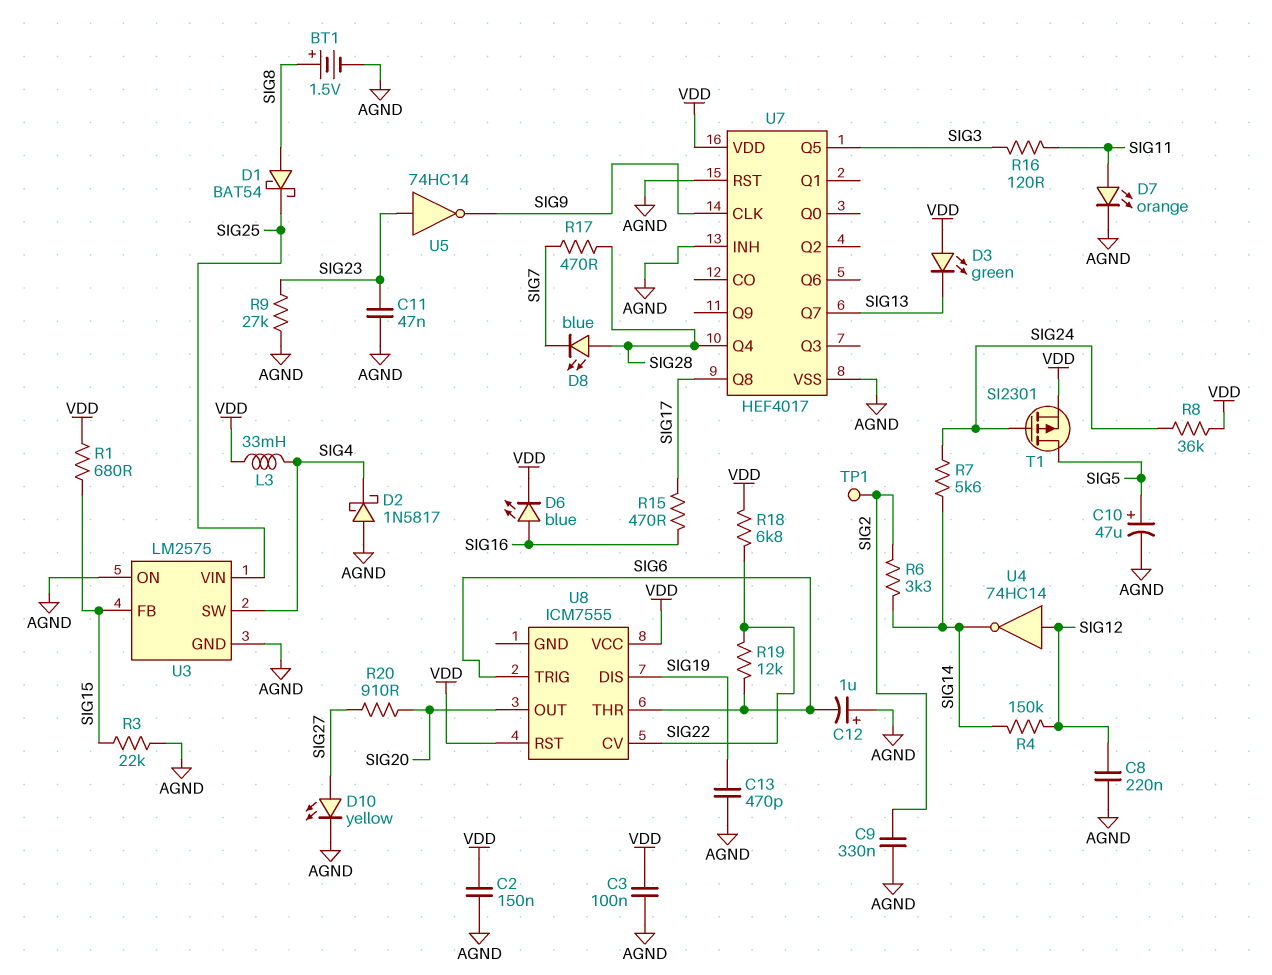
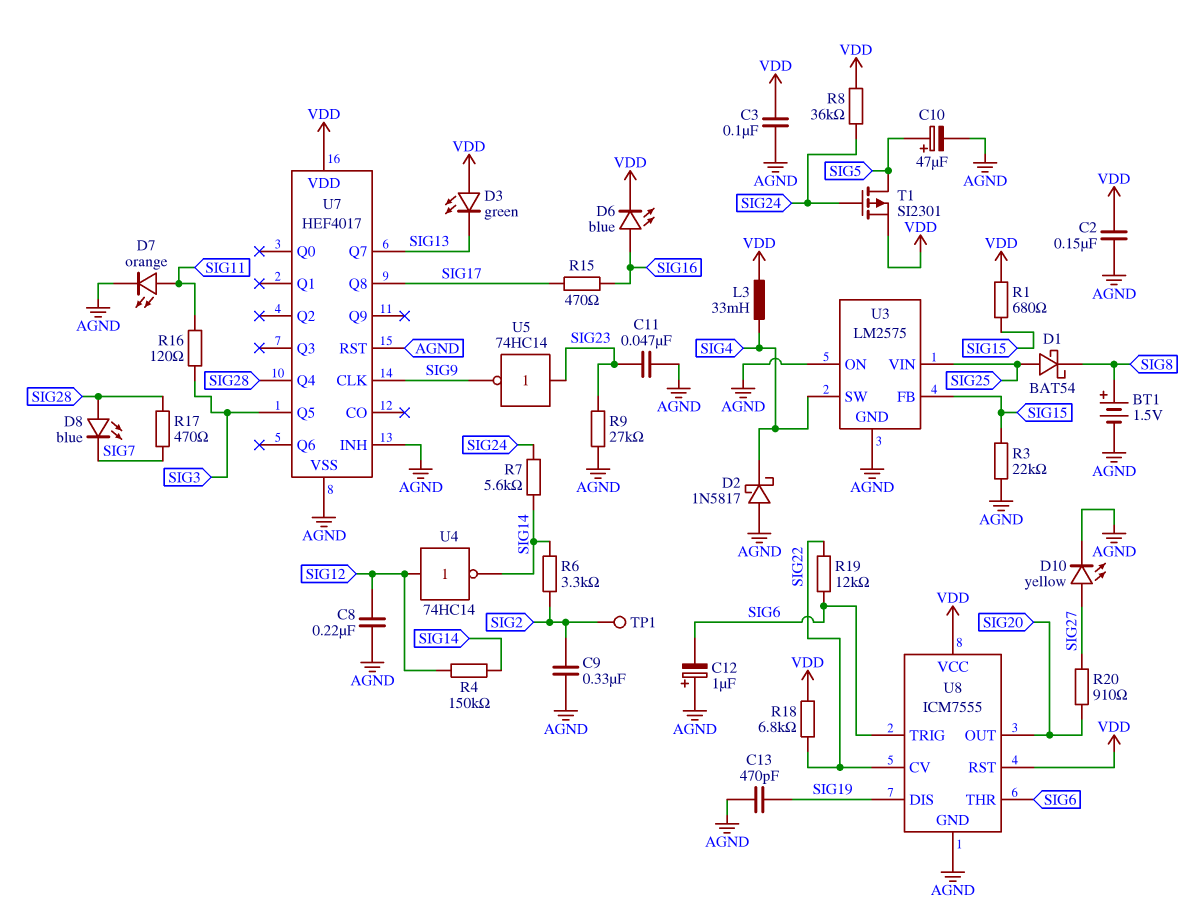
D1: schottky BAT54 (A SIG8, K SIG25) -> schottky BAT54 (A SIG25, K SIG8)
U8 pin GND: none -> AGND

